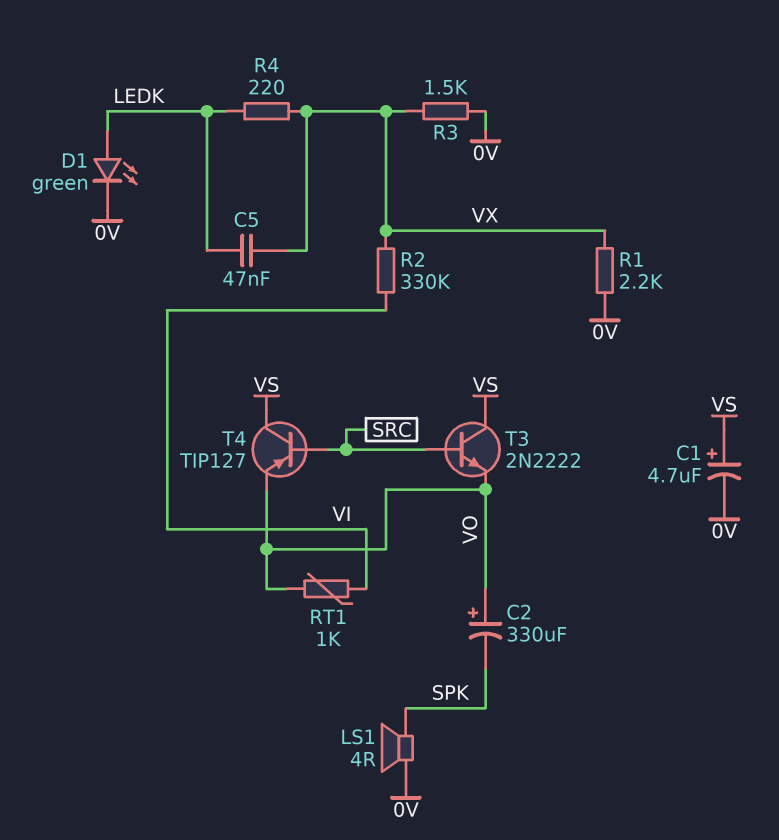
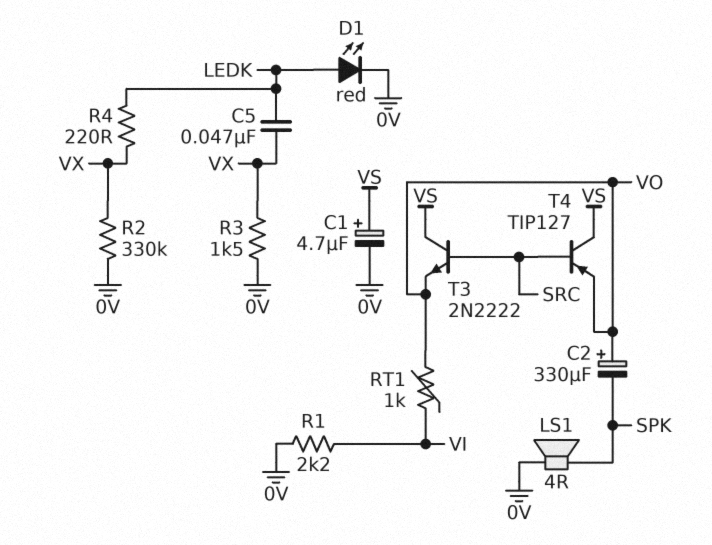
D1: LED green (A LEDK, K 0V) -> LED red (A LEDK, K 0V)
R1: 2.2k (0V, VX) -> 2.2k (0V, VI)
R2: 330k (VI, VX) -> 330k (0V, VX)

